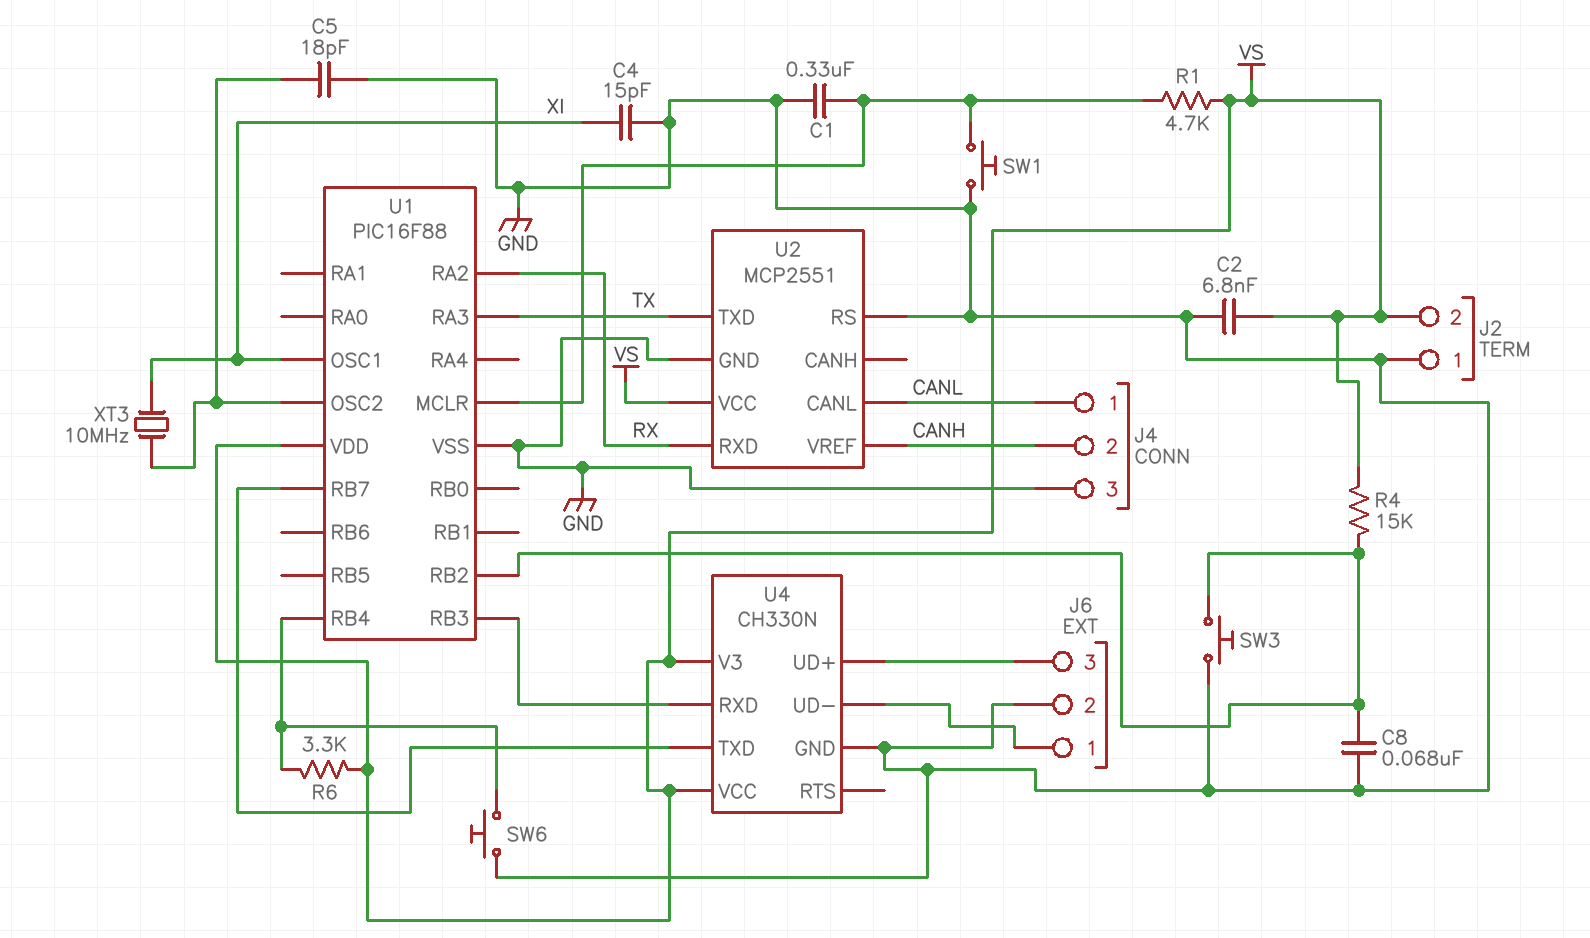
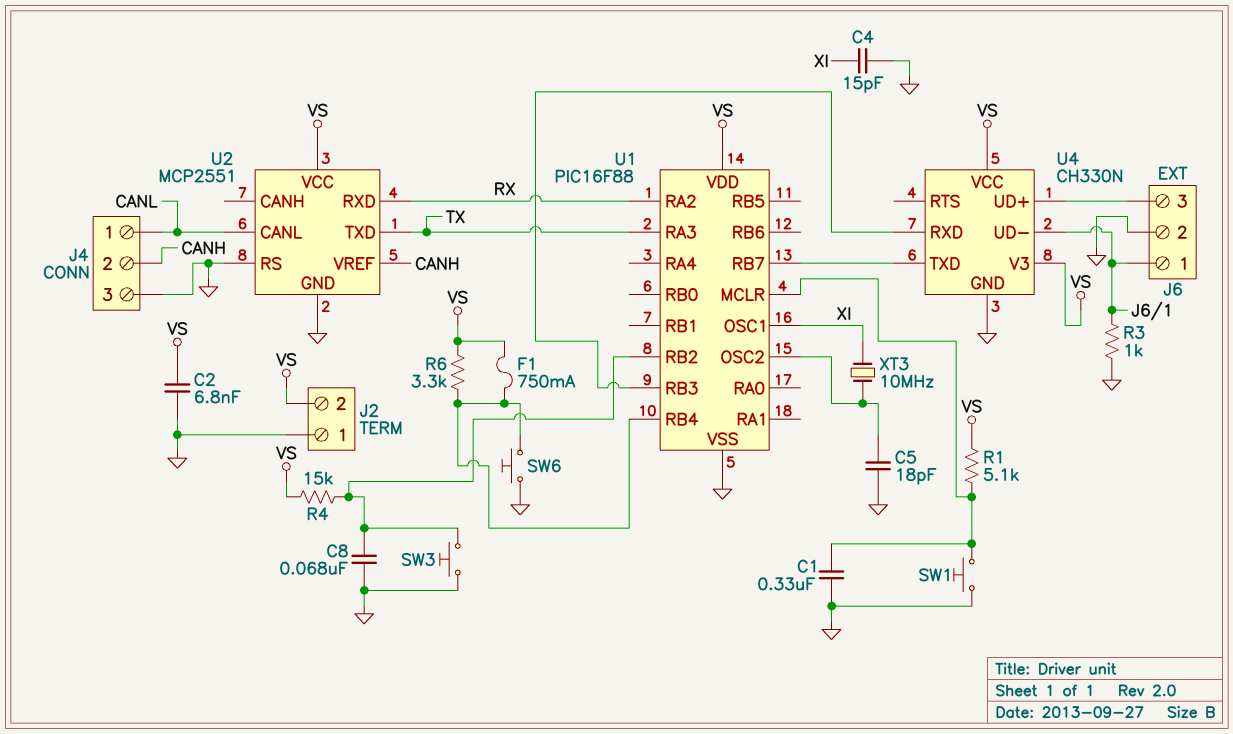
F1: none -> 750mA (U1/RB4, VS)
R1: 4.7k (U1/MCLR, VS) -> 5.1k (U1/MCLR, VS)
R3: none -> 1k (GND, J6/1)

